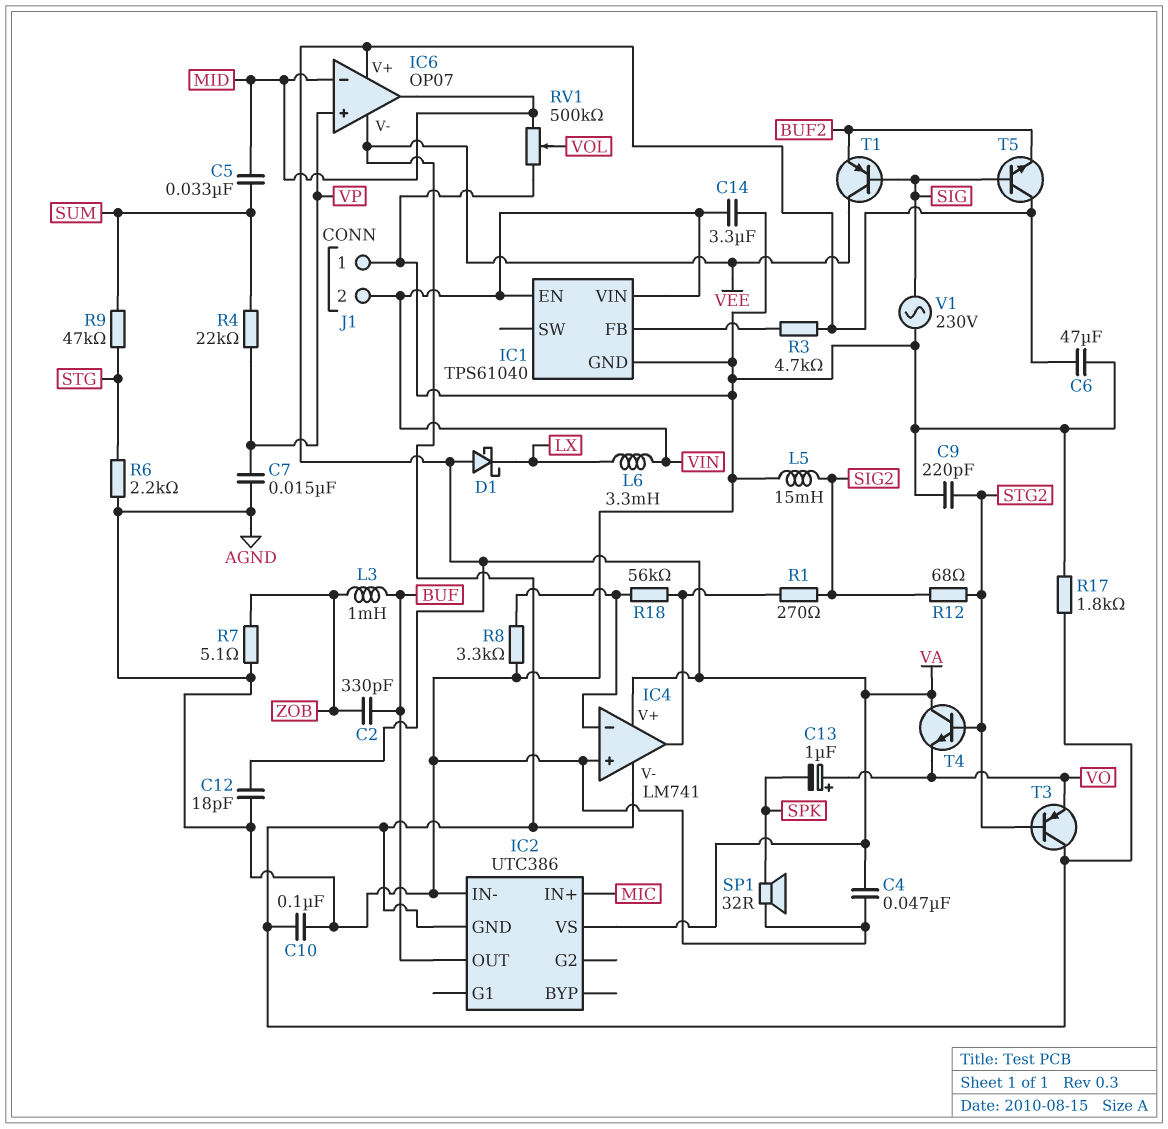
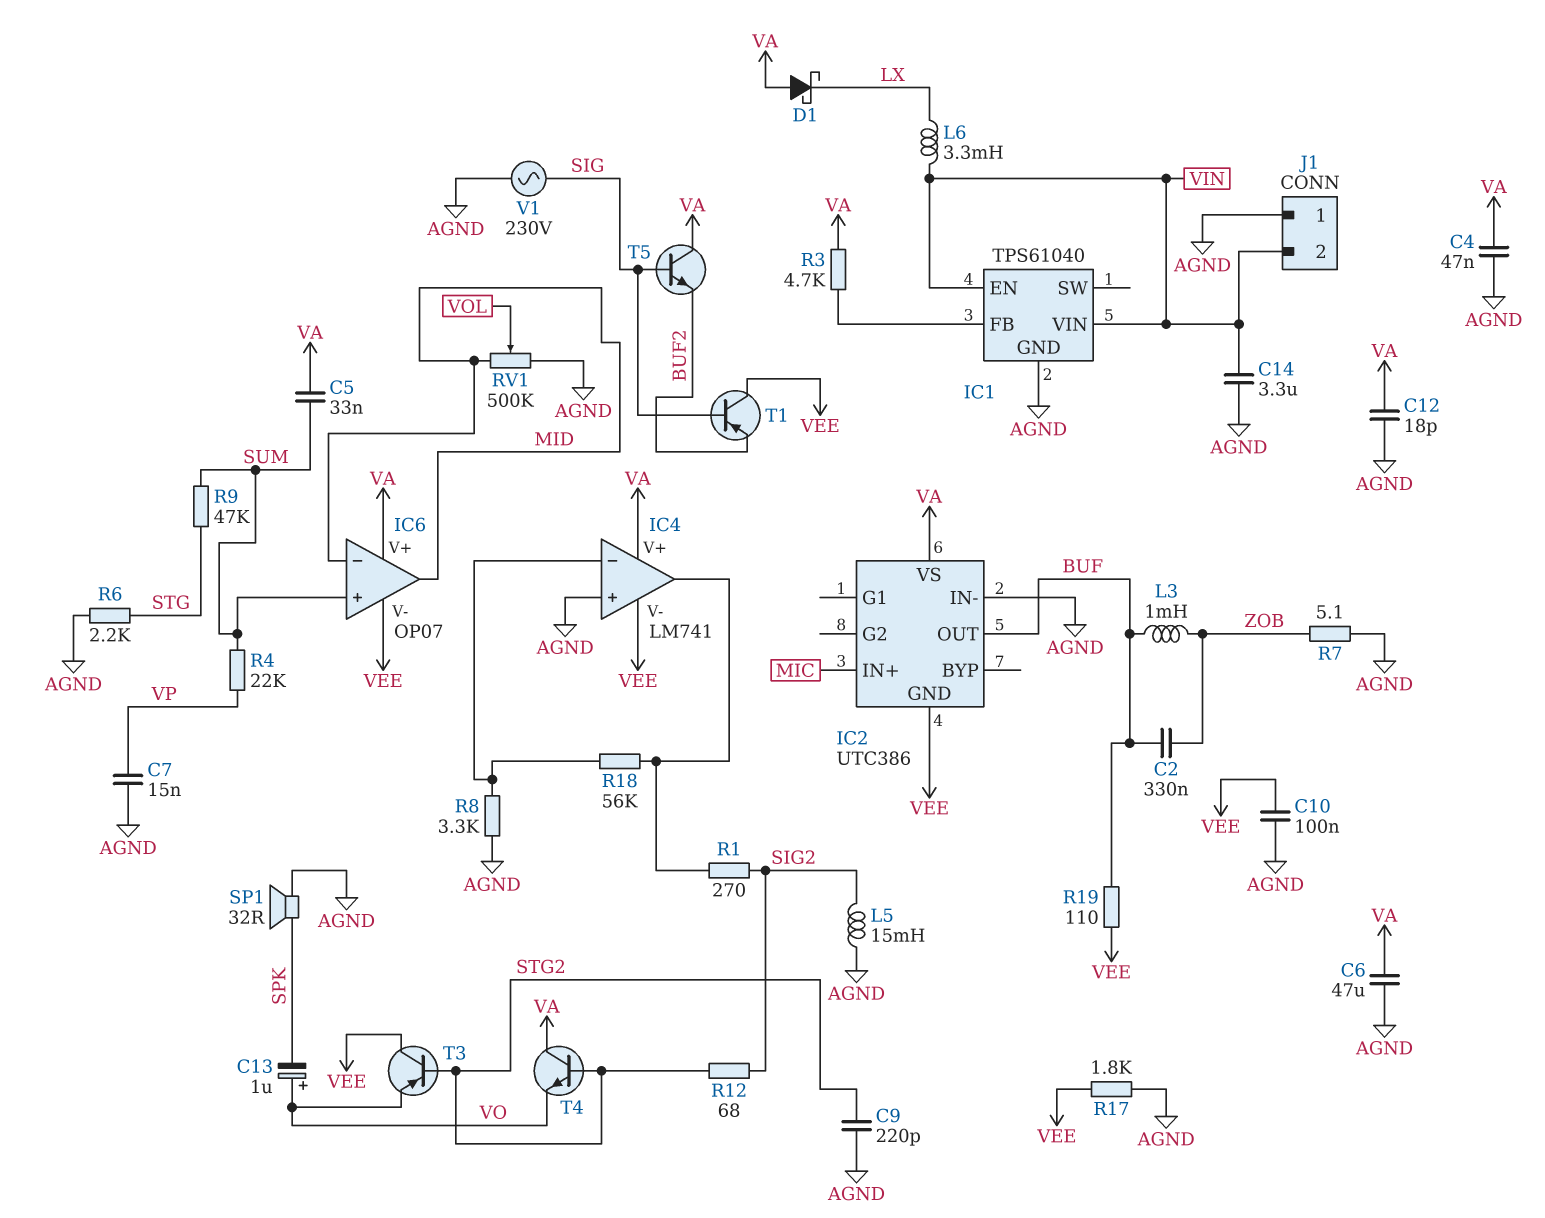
C2: 330pF (BUF, ZOB) -> 330nF (BUF, ZOB)
C5: 33nF (MID, SUM) -> 33nF (SUM, VA)
IC6 pin in+: VP -> SUM
R19: none -> 110 (BUF, VEE)

